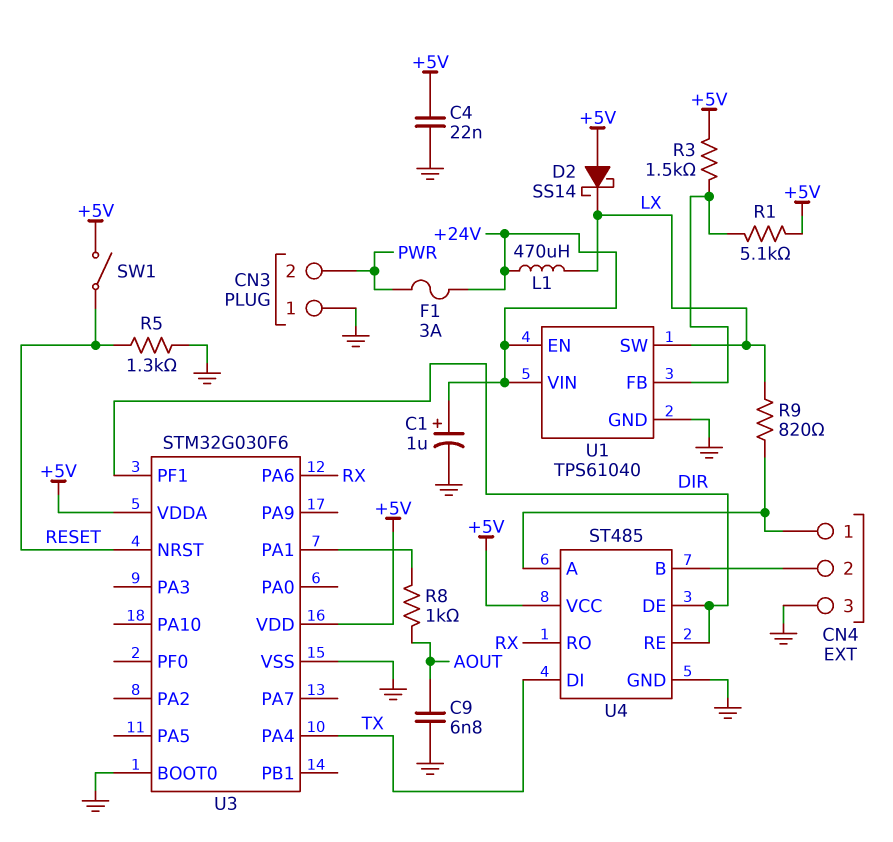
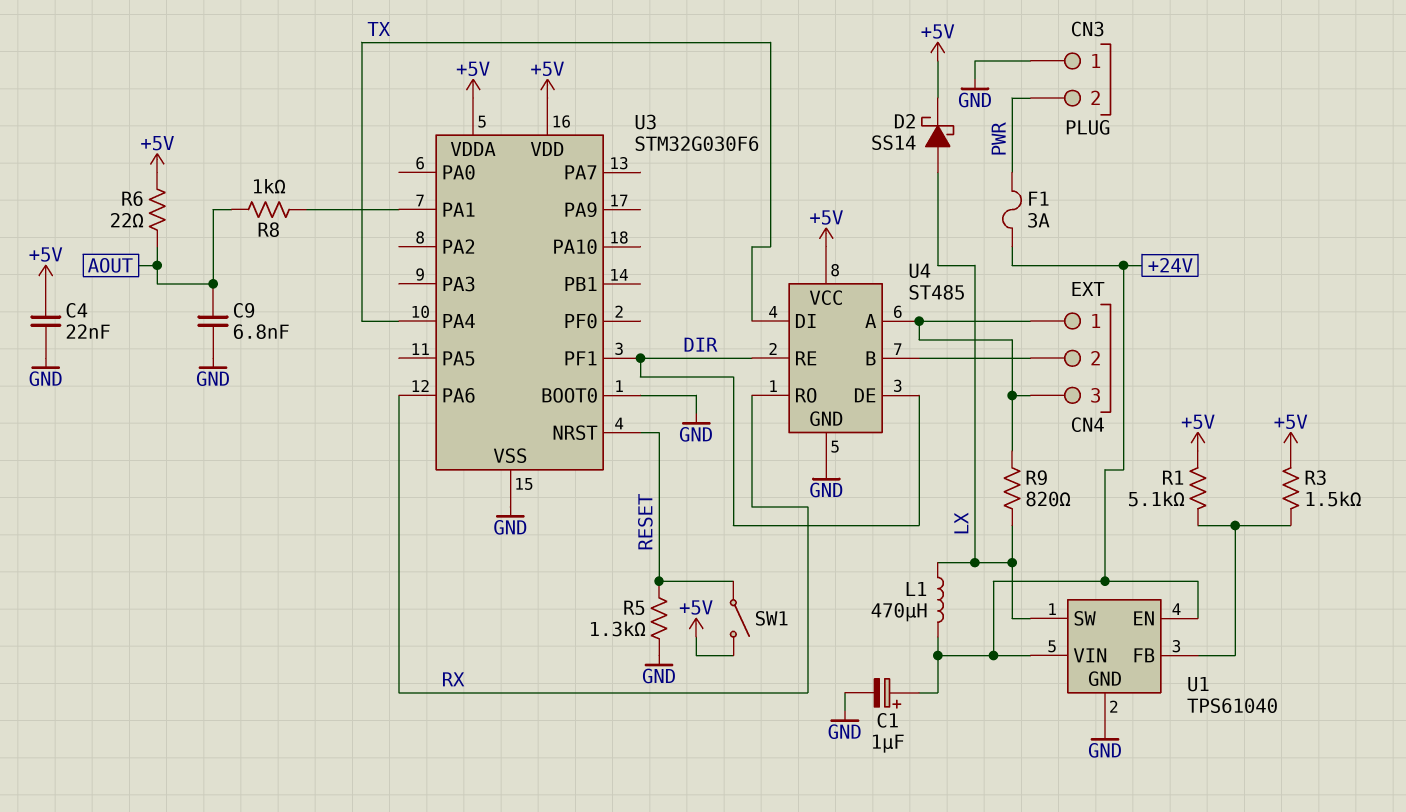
CN4 pin 3: GND -> CN4/1
D2: schottky SS14 (A +5V, K LX) -> schottky SS14 (A LX, K +5V)
R6: none -> 22 (+5V, AOUT)

